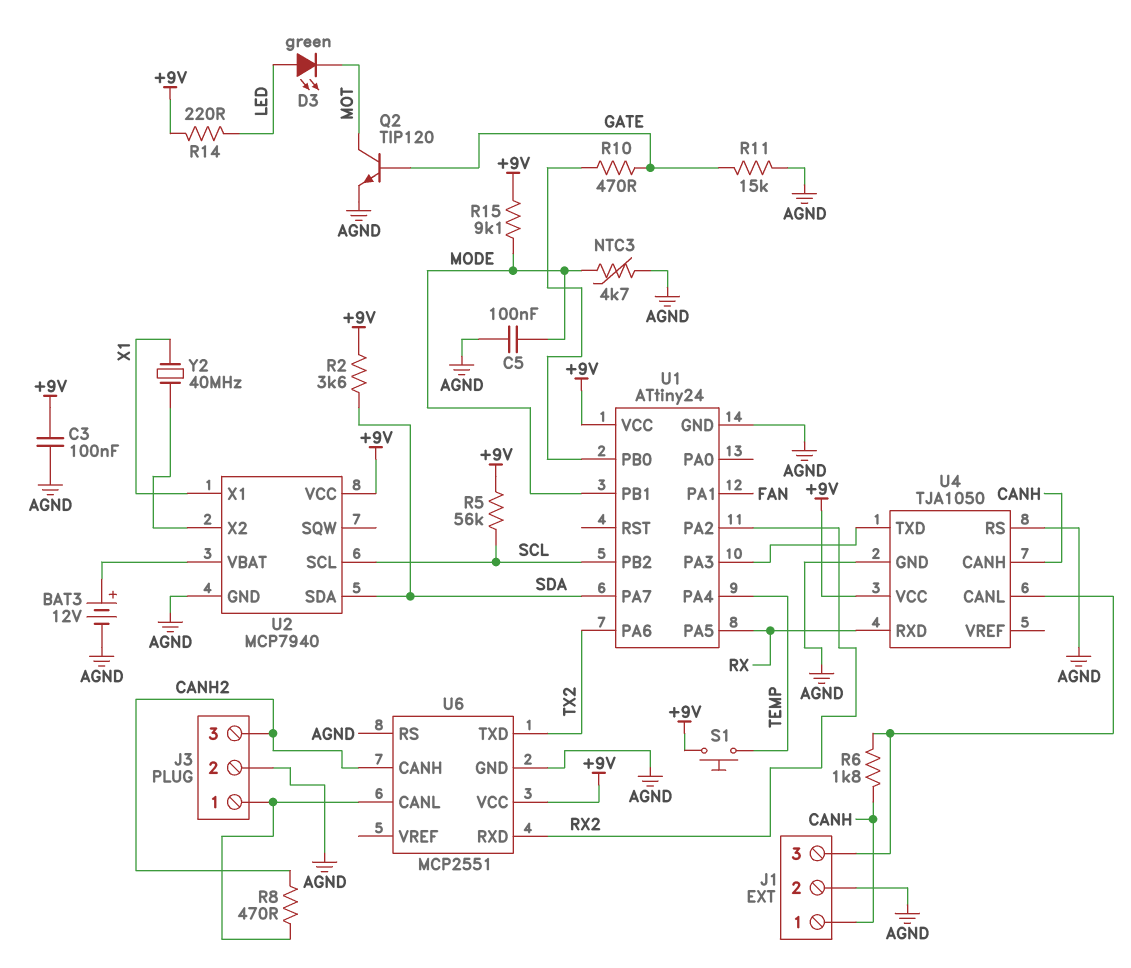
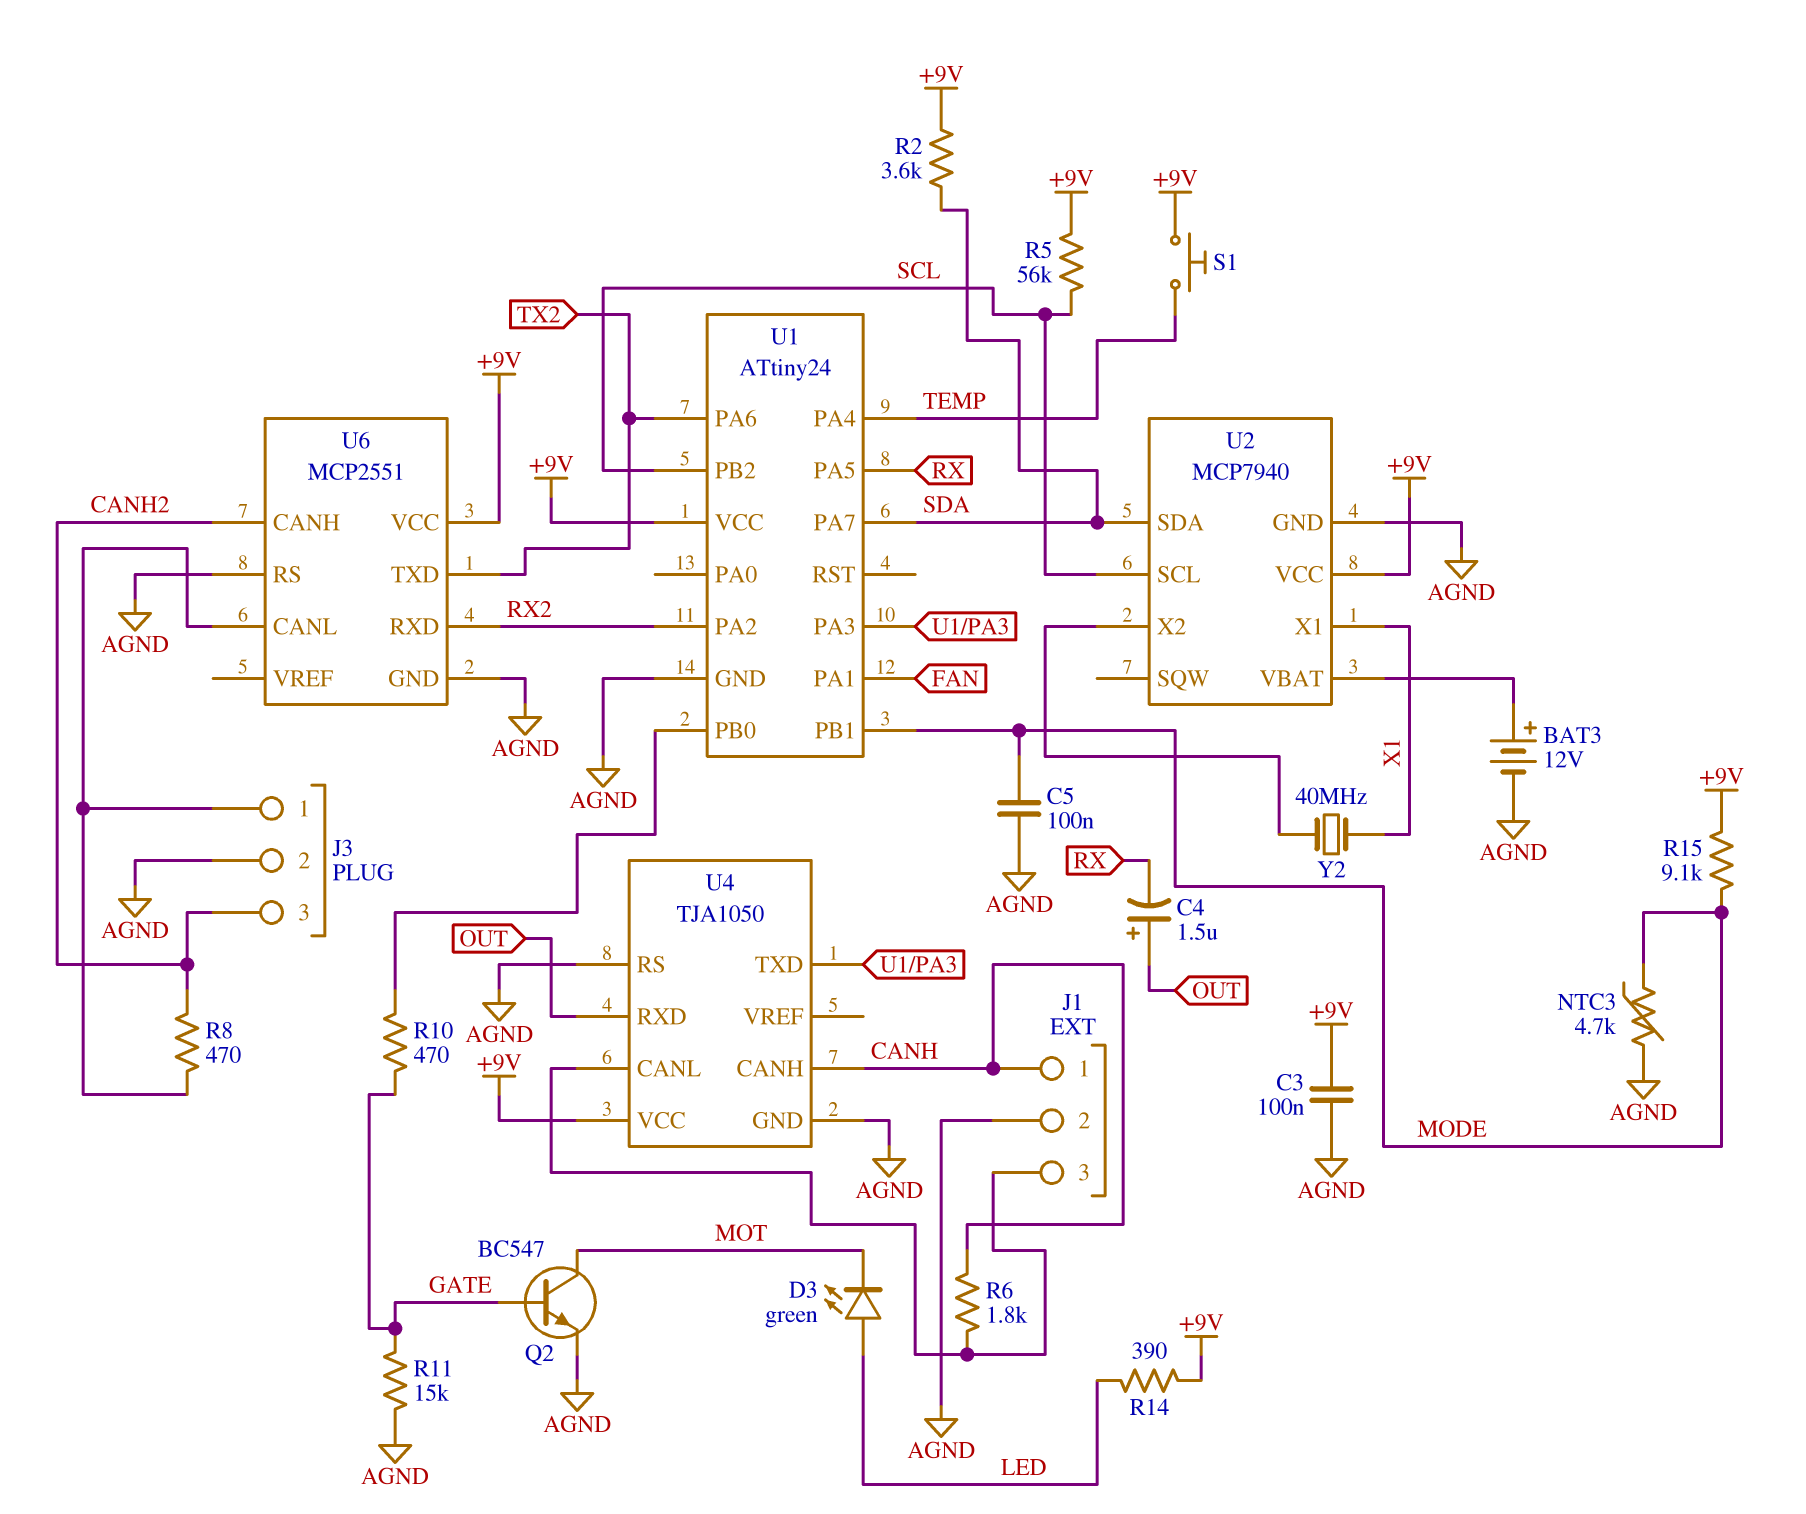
C4: none -> 1.5uF (plus OUT, minus RX)
Q2: NPN TIP120 (B GATE, C MOT, E AGND) -> NPN BC547 (B GATE, C MOT, E AGND)
R14: 220 (+9V, LED) -> 390 (+9V, LED)
U4 pin RXD: RX -> OUT

